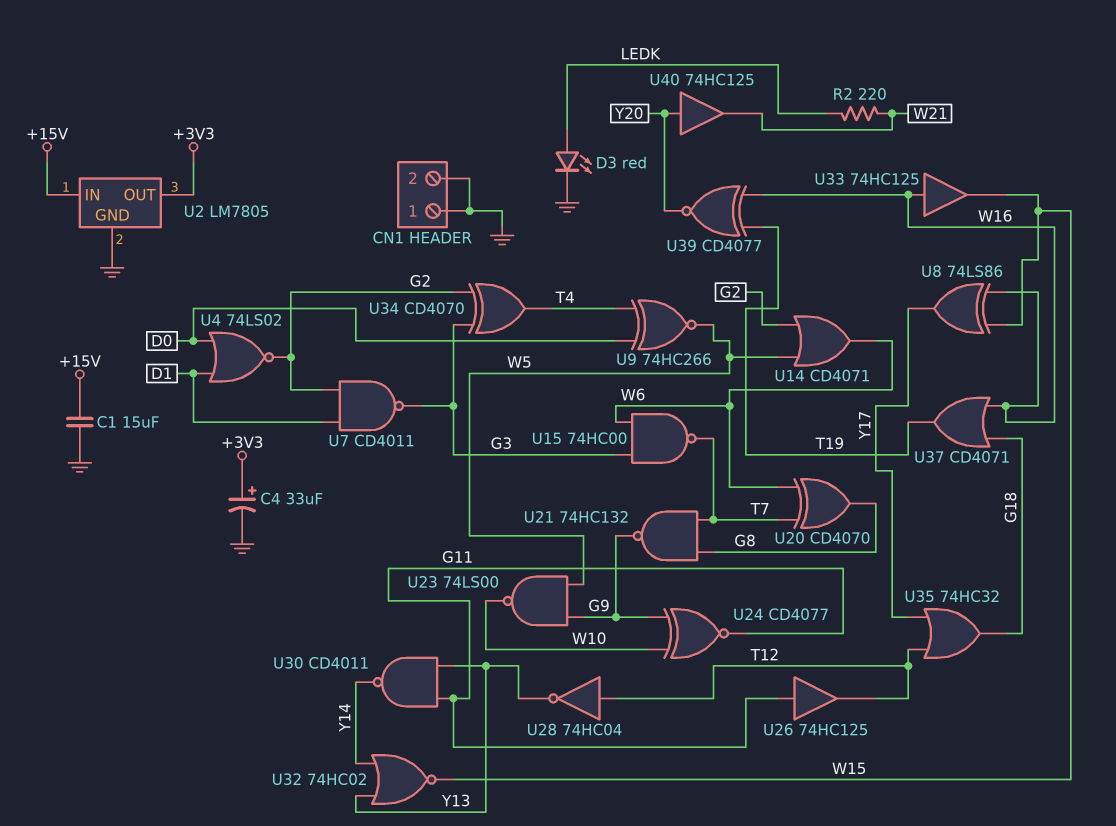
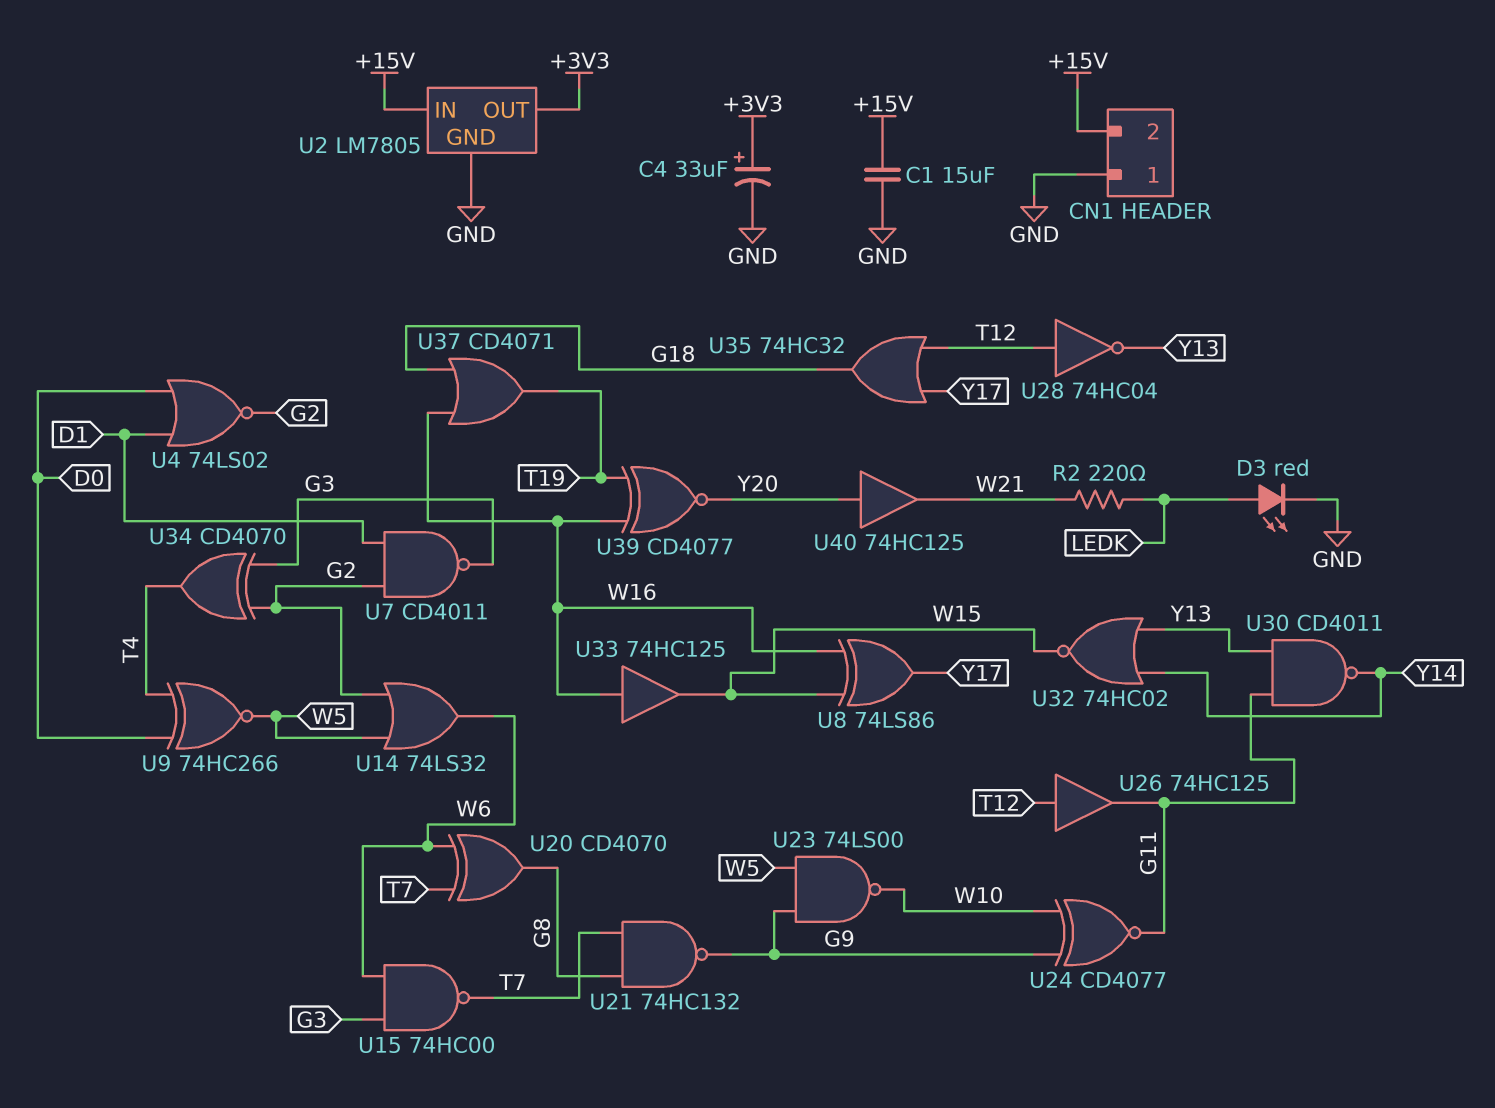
CN1 pin 2: GND -> +15V
U14: OR CD4071 (in G2, in W5, out W6) -> OR 74LS32 (in G2, in W5, out W6)
U26: buffer 74HC125 (in G11, out T12) -> buffer 74HC125 (in T12, out G11)

